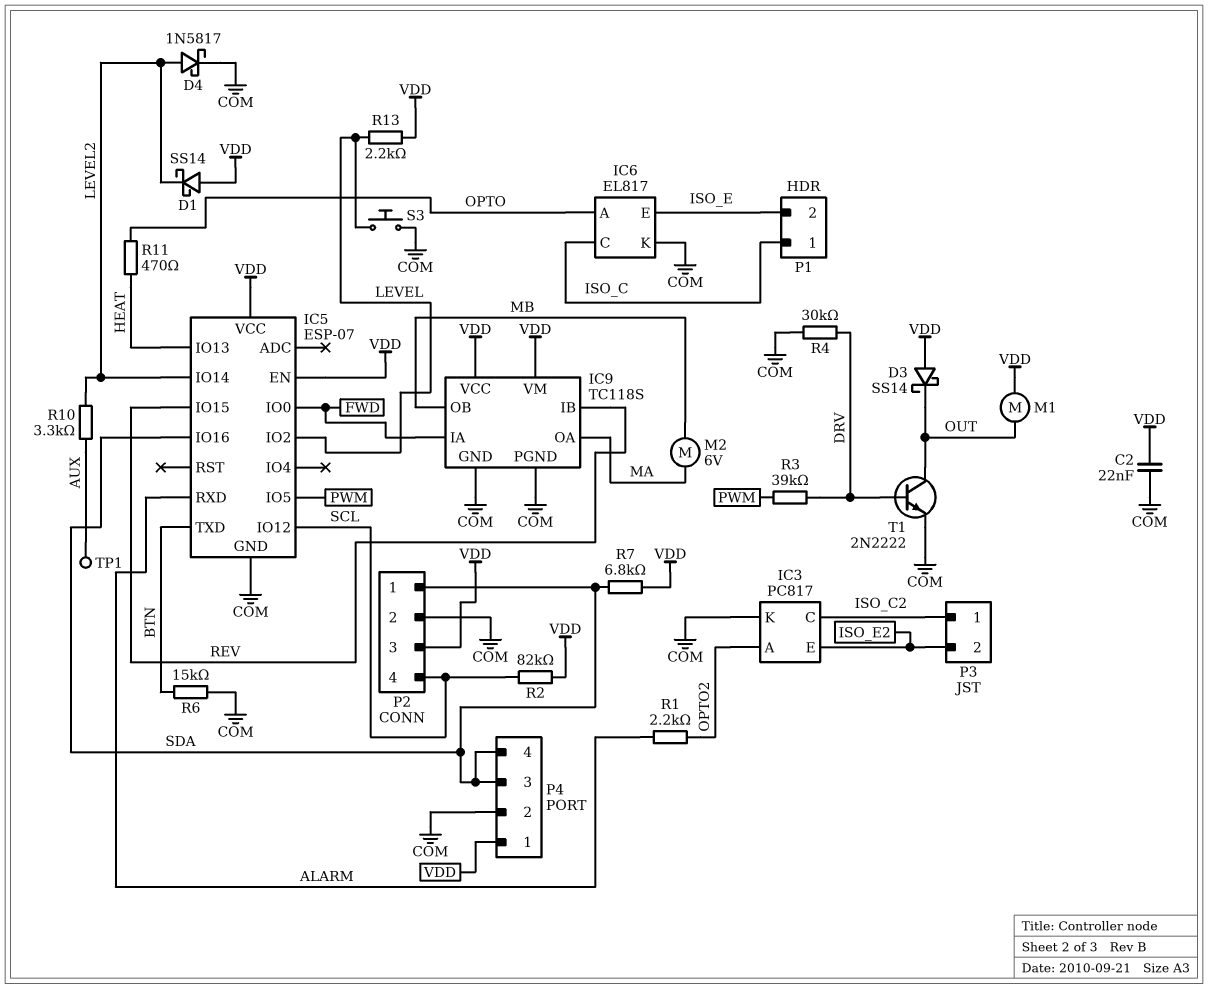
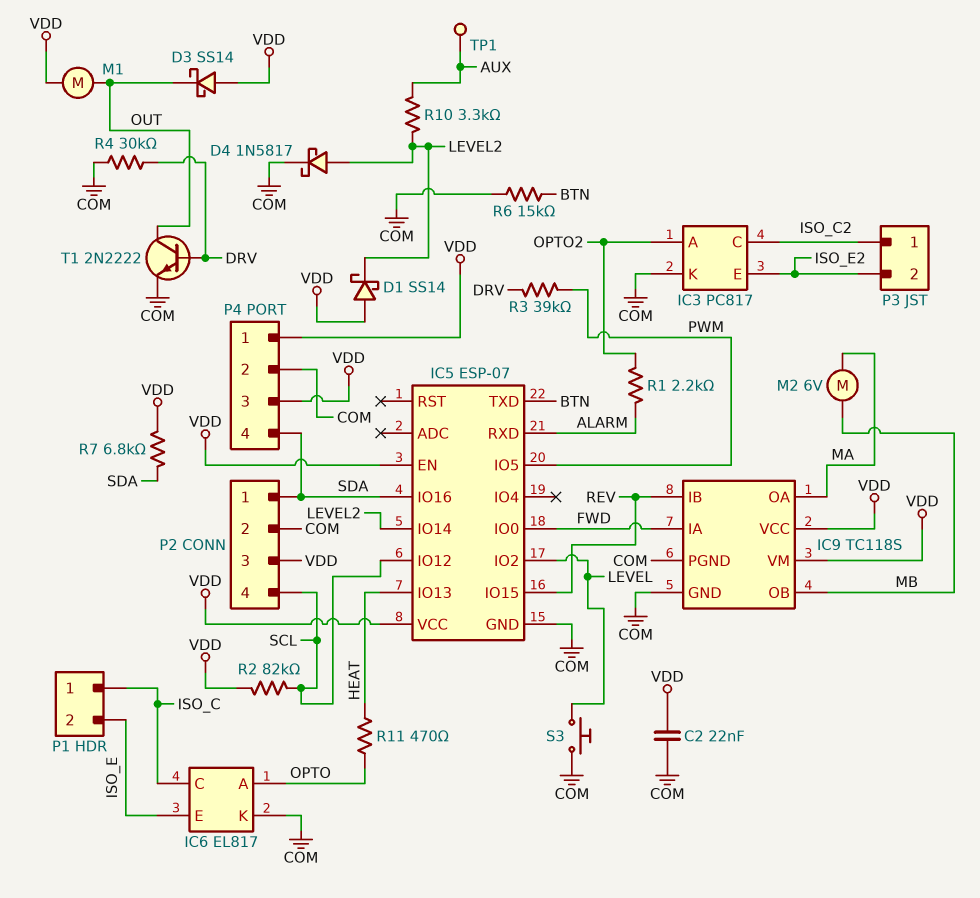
P4 pin 3: SDA -> VDD
R13: 2.2k (LEVEL, VDD) -> none

